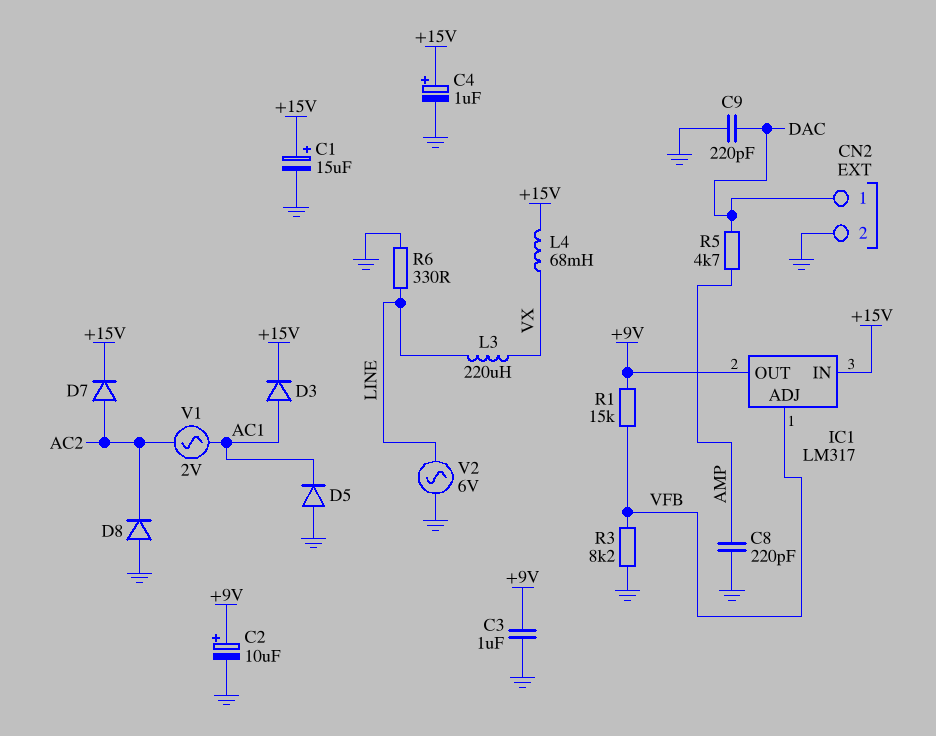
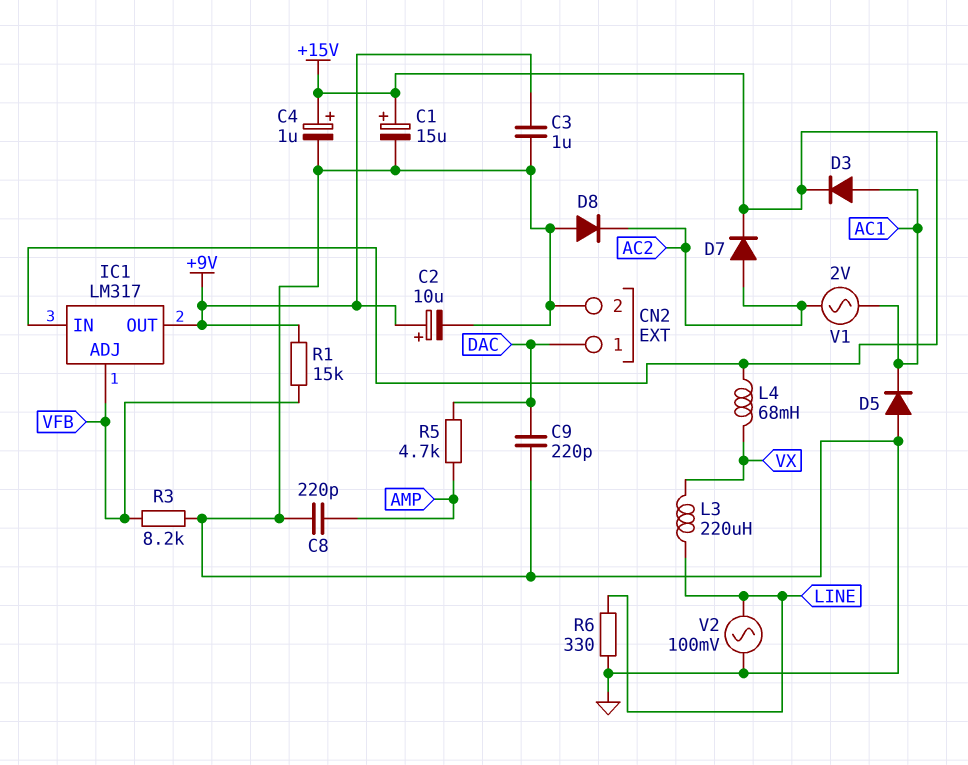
V2: AC 6V (GND, LINE) -> AC 100mV (GND, LINE)

